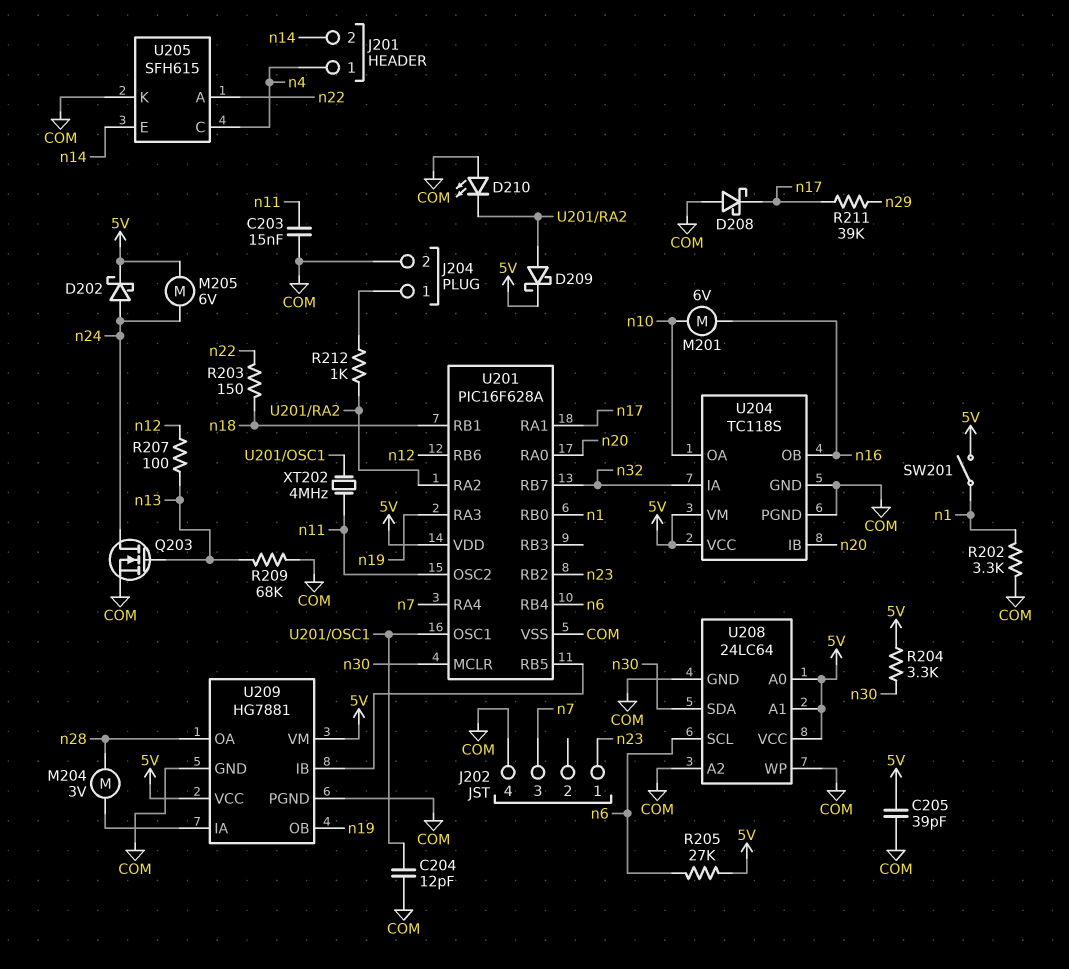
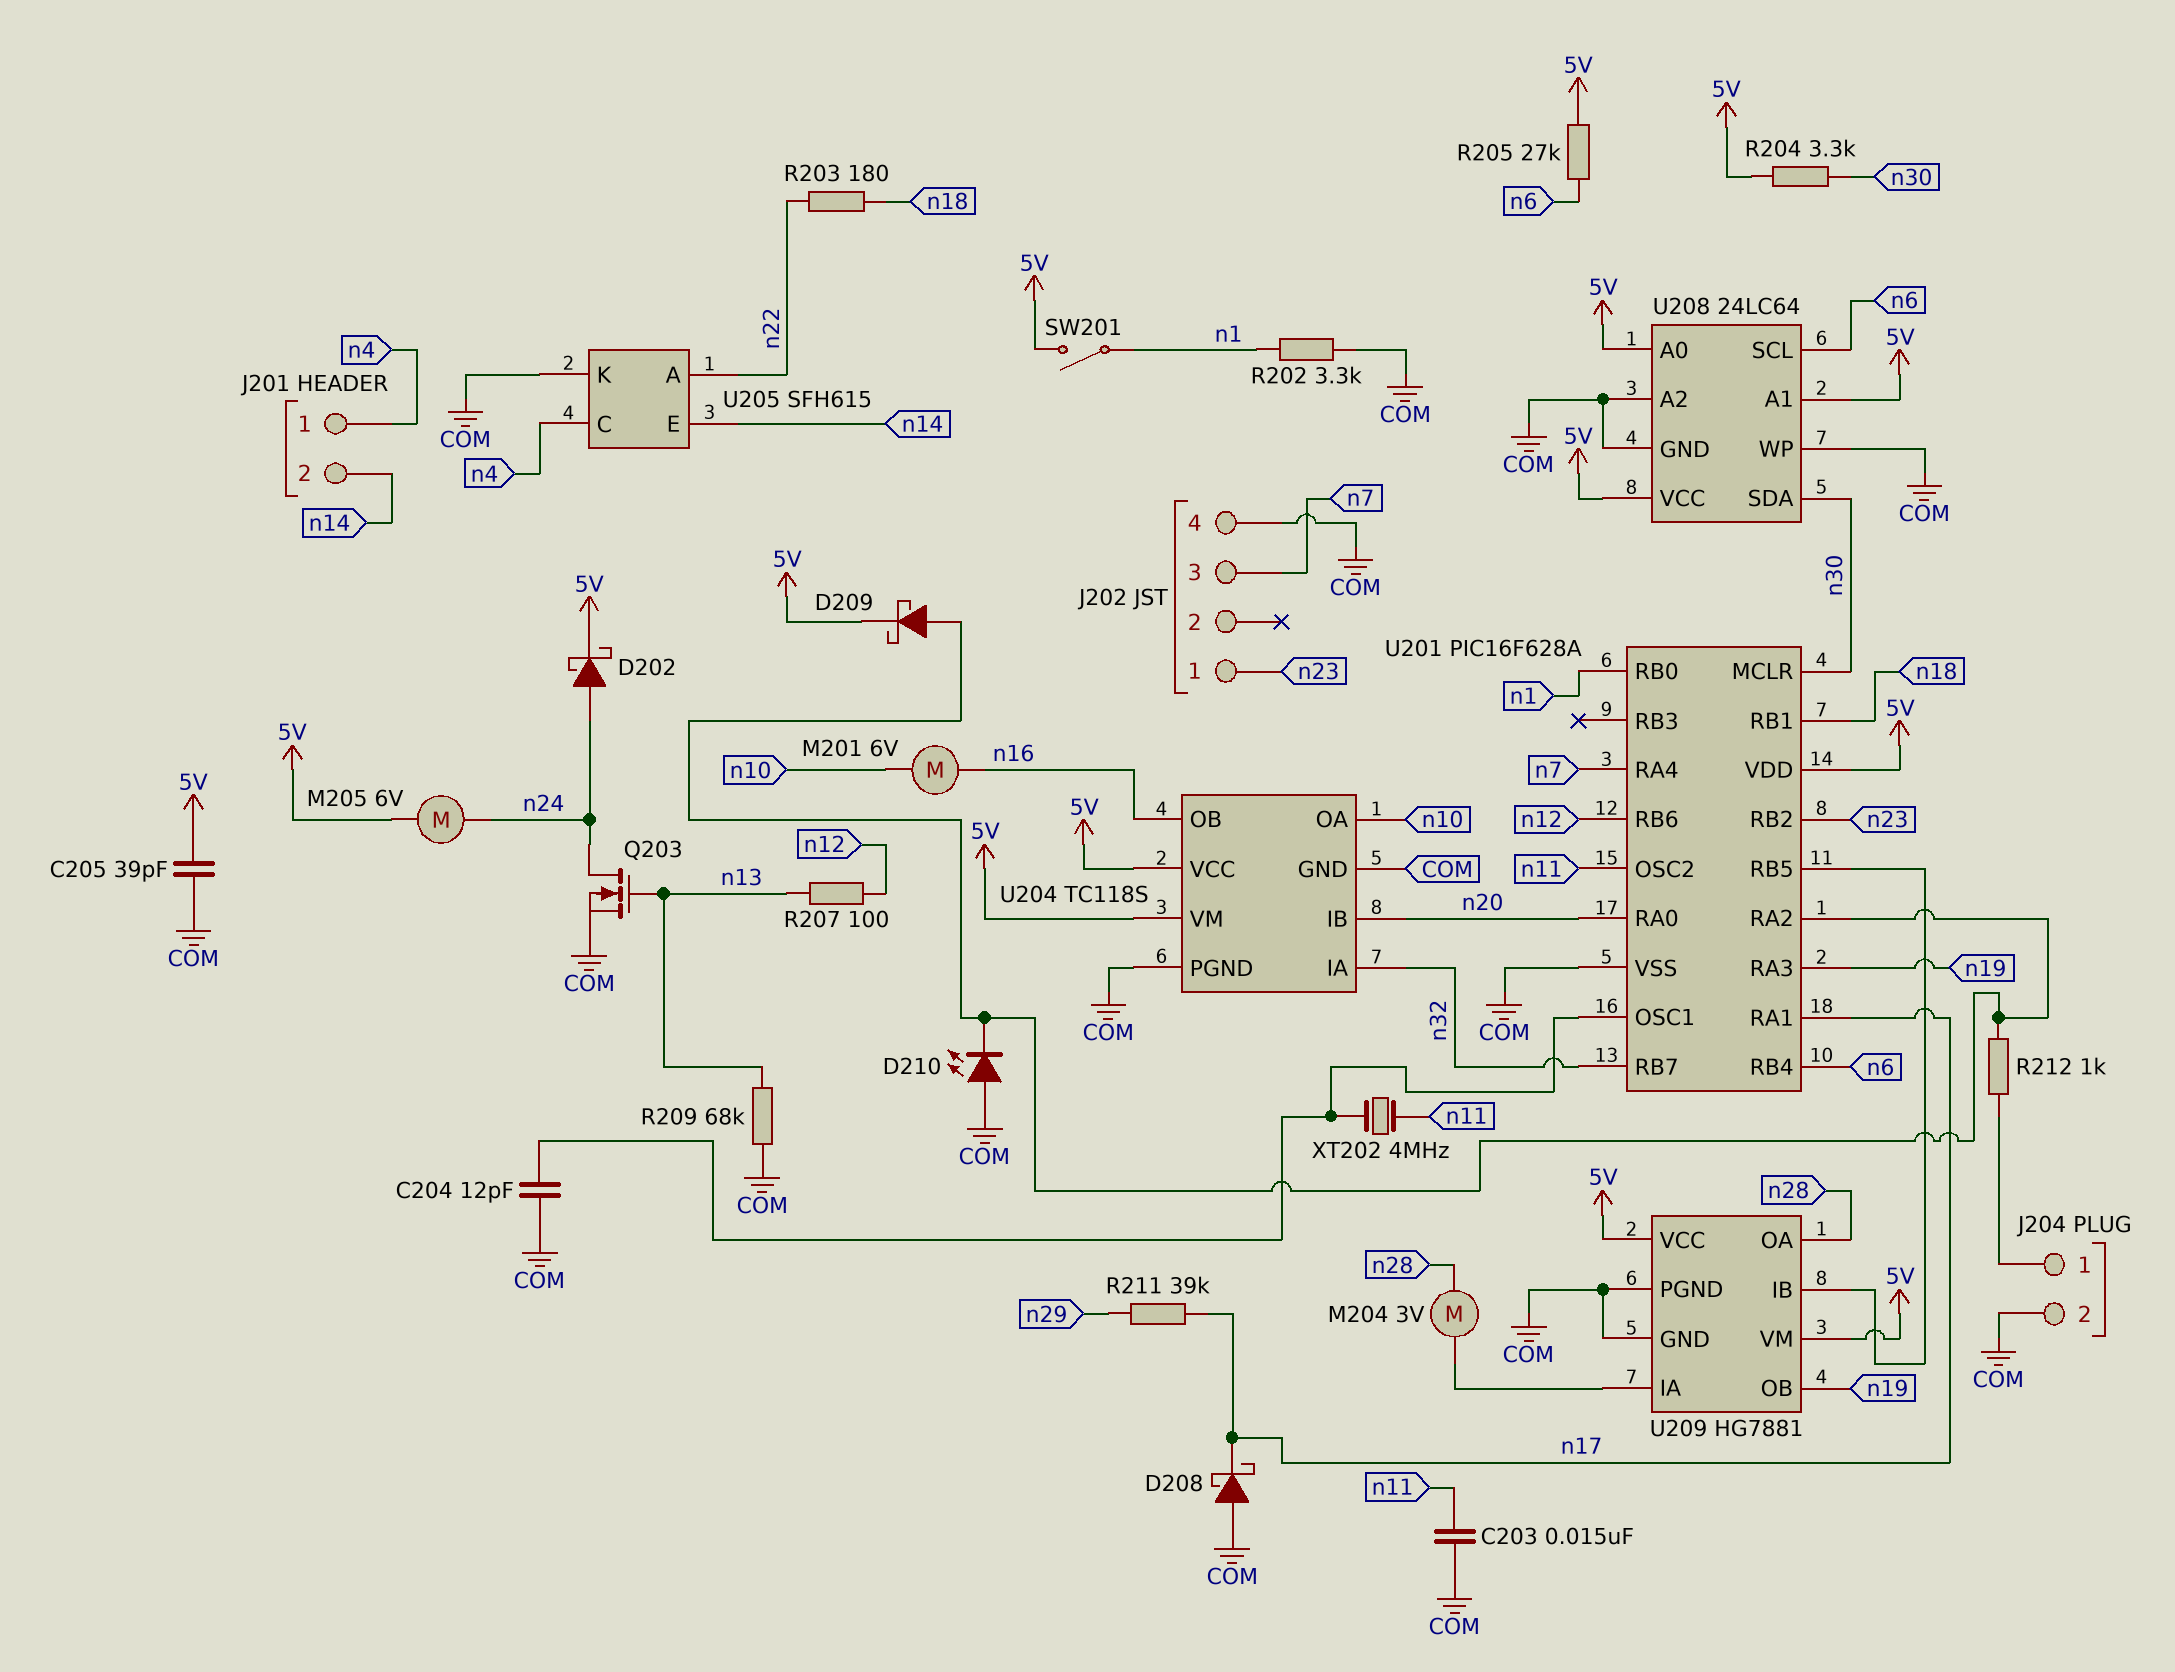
R203: 150 (n18, n22) -> 180 (n18, n22)

